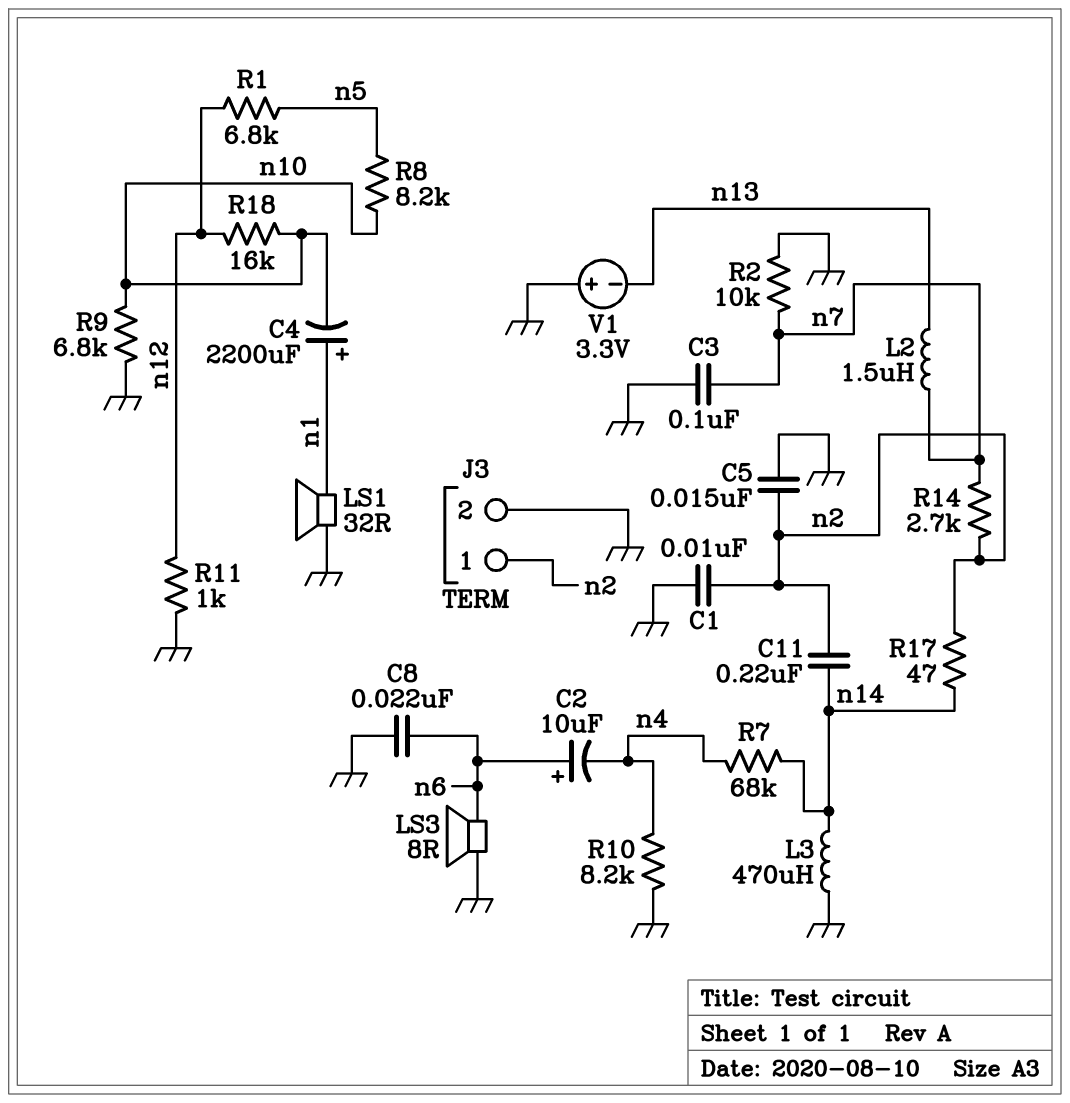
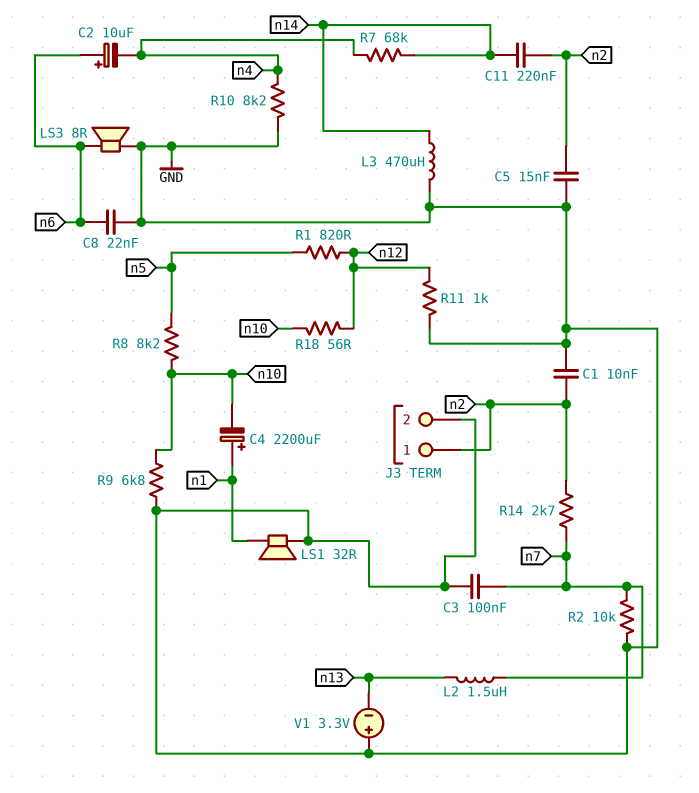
R1: 6.8k (n5, n12) -> 820 (n5, n12)
R17: 47 (n2, n14) -> none
R18: 16k (n10, n12) -> 56 (n10, n12)

